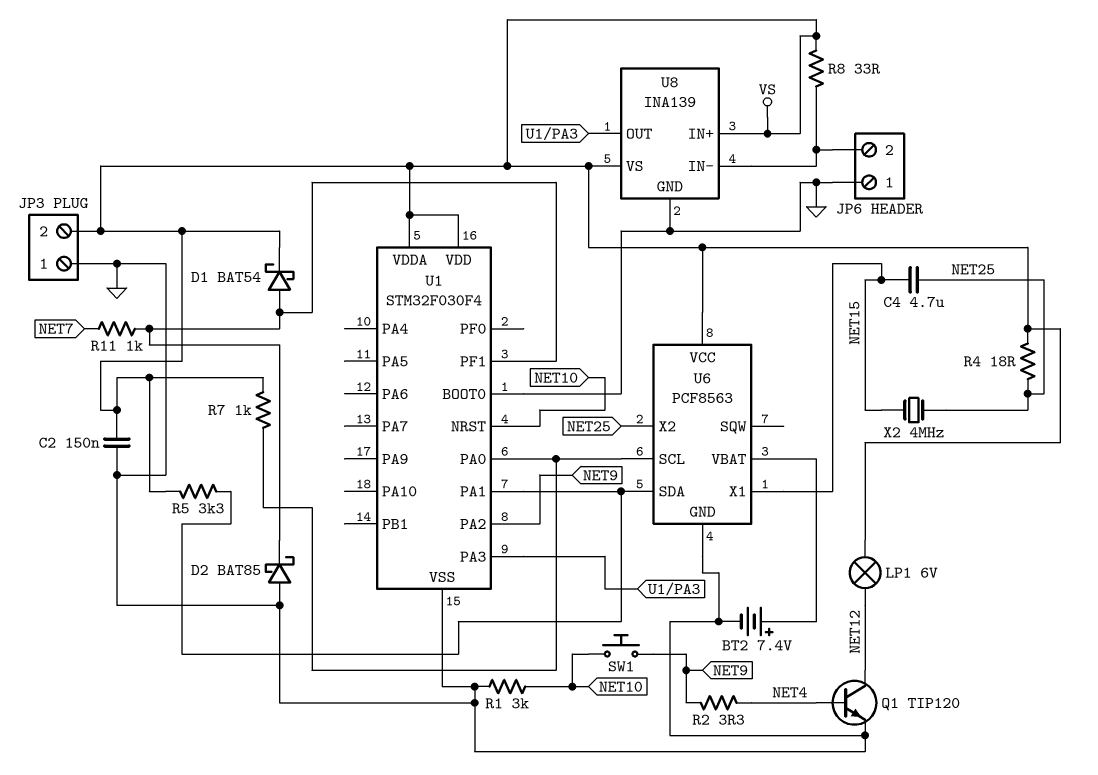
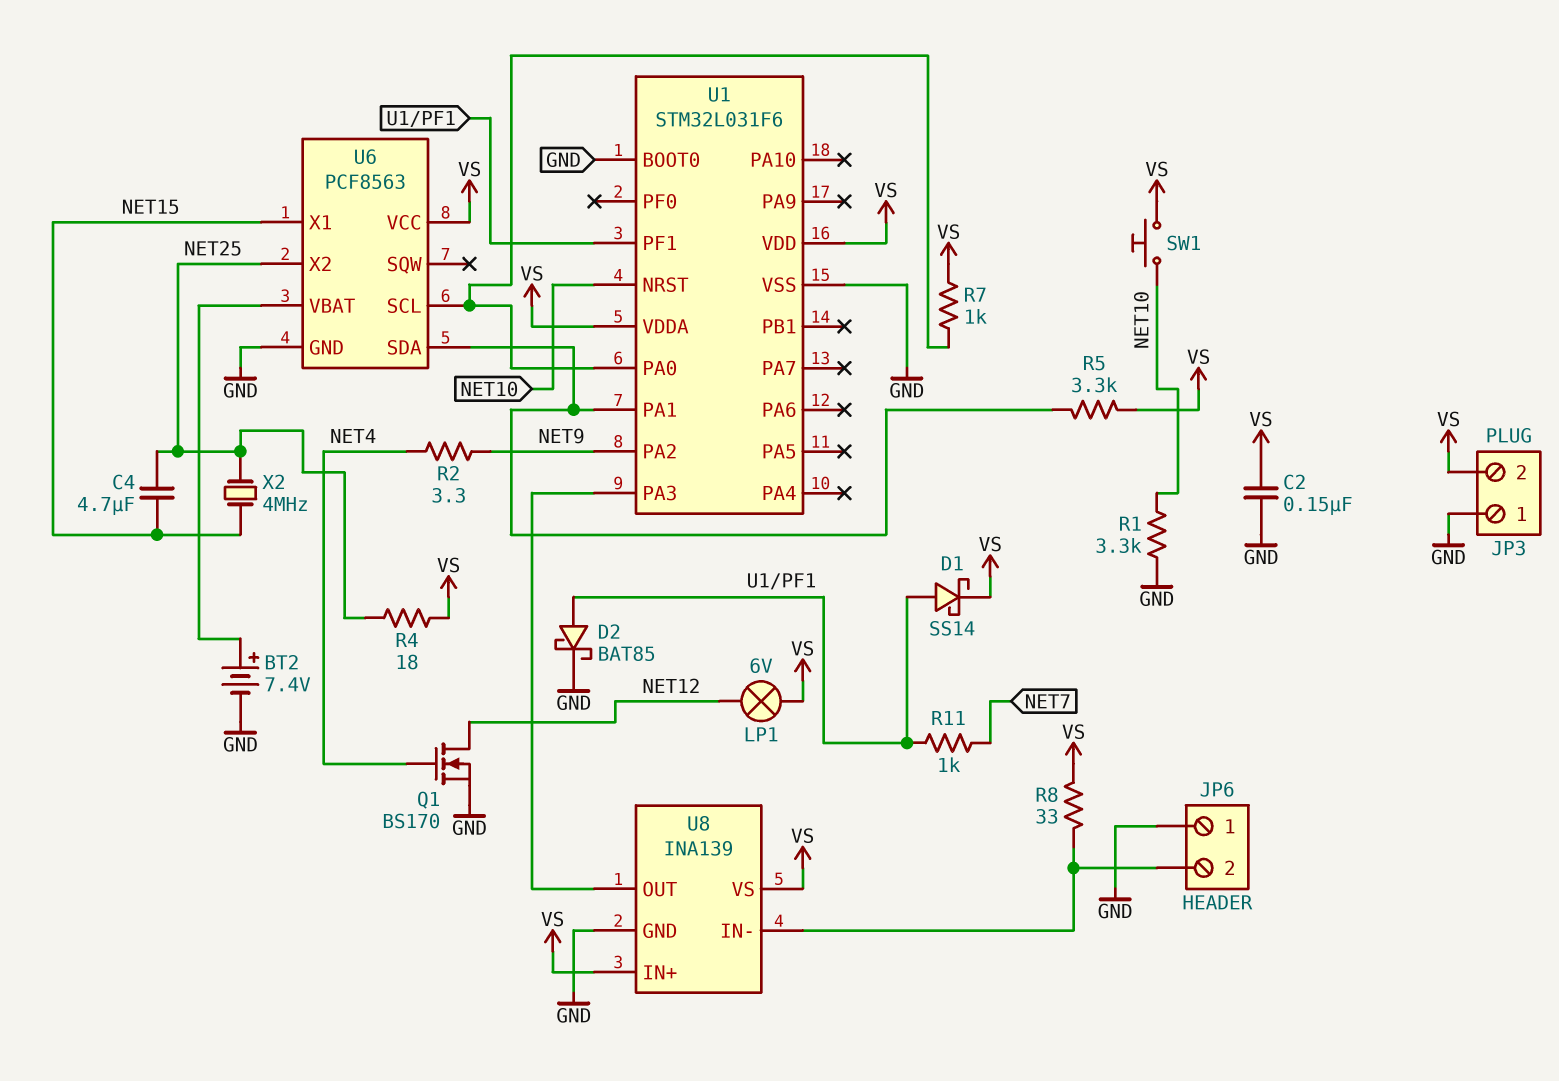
D1: schottky BAT54 (A U1/PF1, K VS) -> schottky SS14 (A U1/PF1, K VS)
D2: schottky BAT85 (A GND, K U1/PF1) -> schottky BAT85 (A U1/PF1, K GND)
Q1: NPN TIP120 (B NET4, C NET12, E GND) -> NMOS BS170 (G NET4, D NET12, S GND)
R1: 3k (GND, NET10) -> 3.3k (GND, NET10)
SW1: button (NET9, NET10) -> button (NET10, VS)
U1: STM32F030F4 -> STM32L031F6

